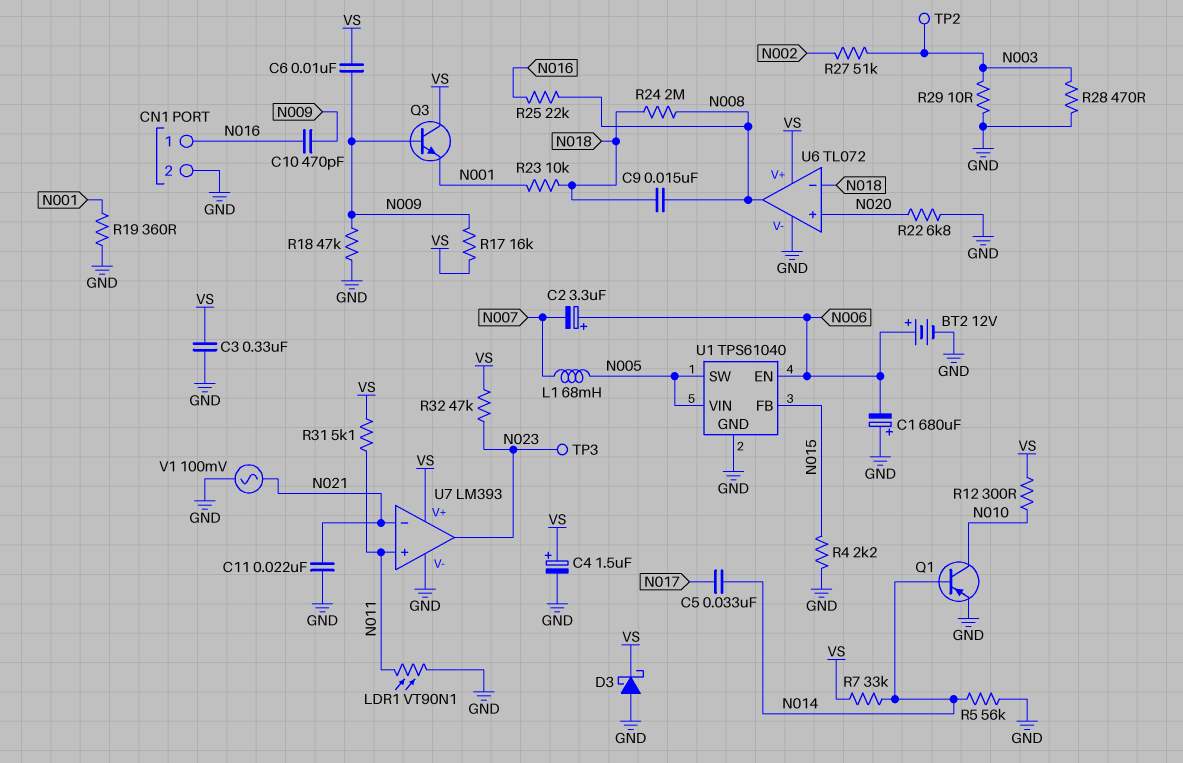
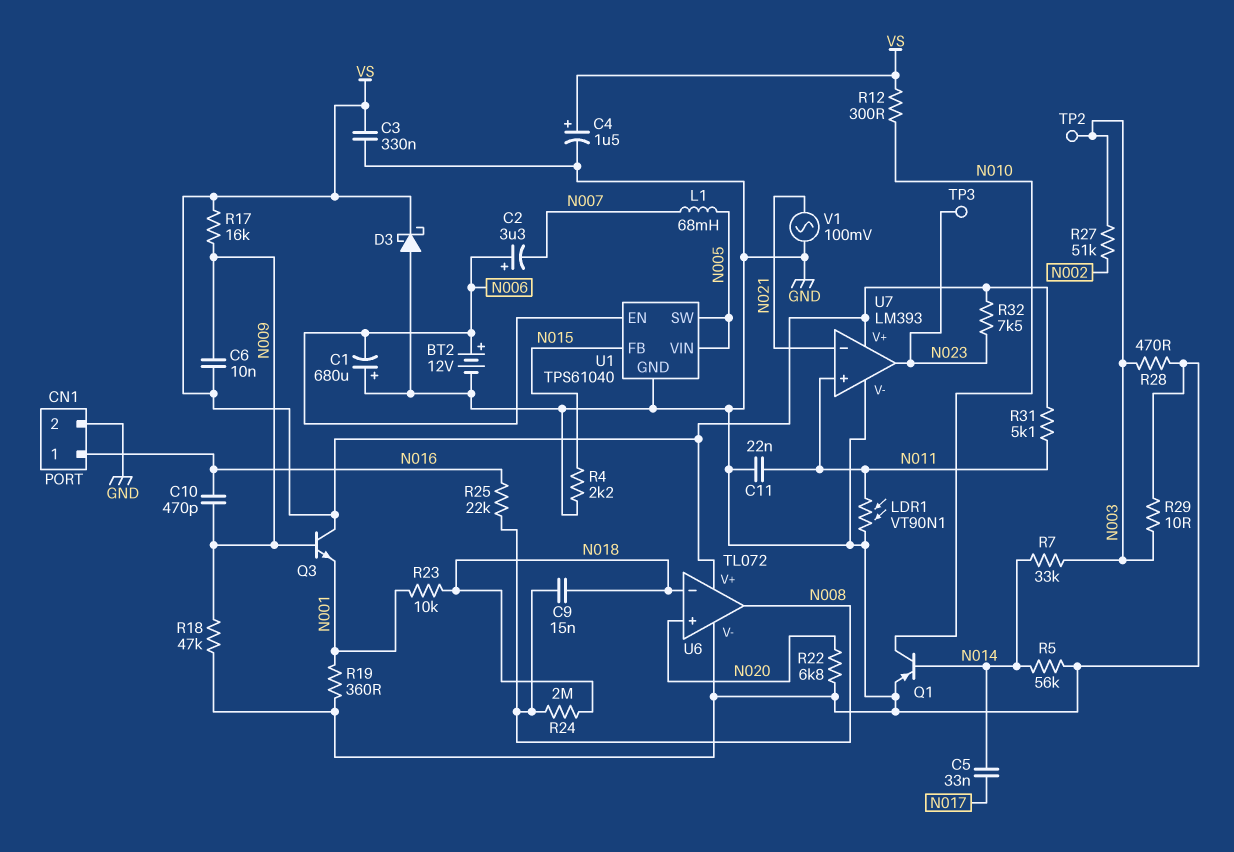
C11: 22nF (GND, N021) -> 22nF (GND, N011)
R7: 33k (N014, VS) -> 33k (N003, N014)
R32: 47k (N023, VS) -> 7.5k (N023, VS)

